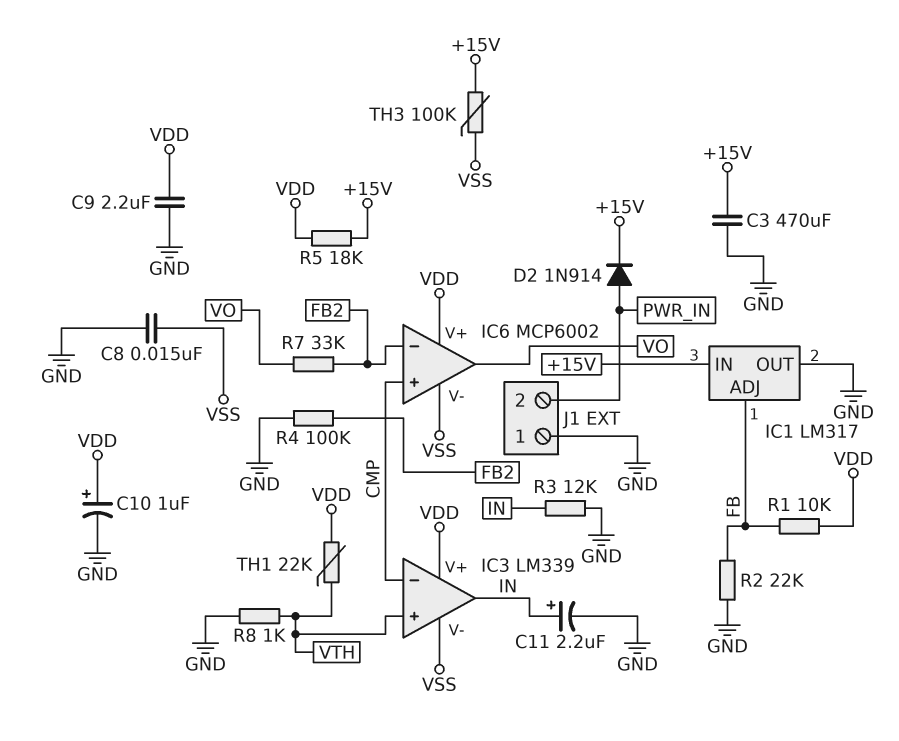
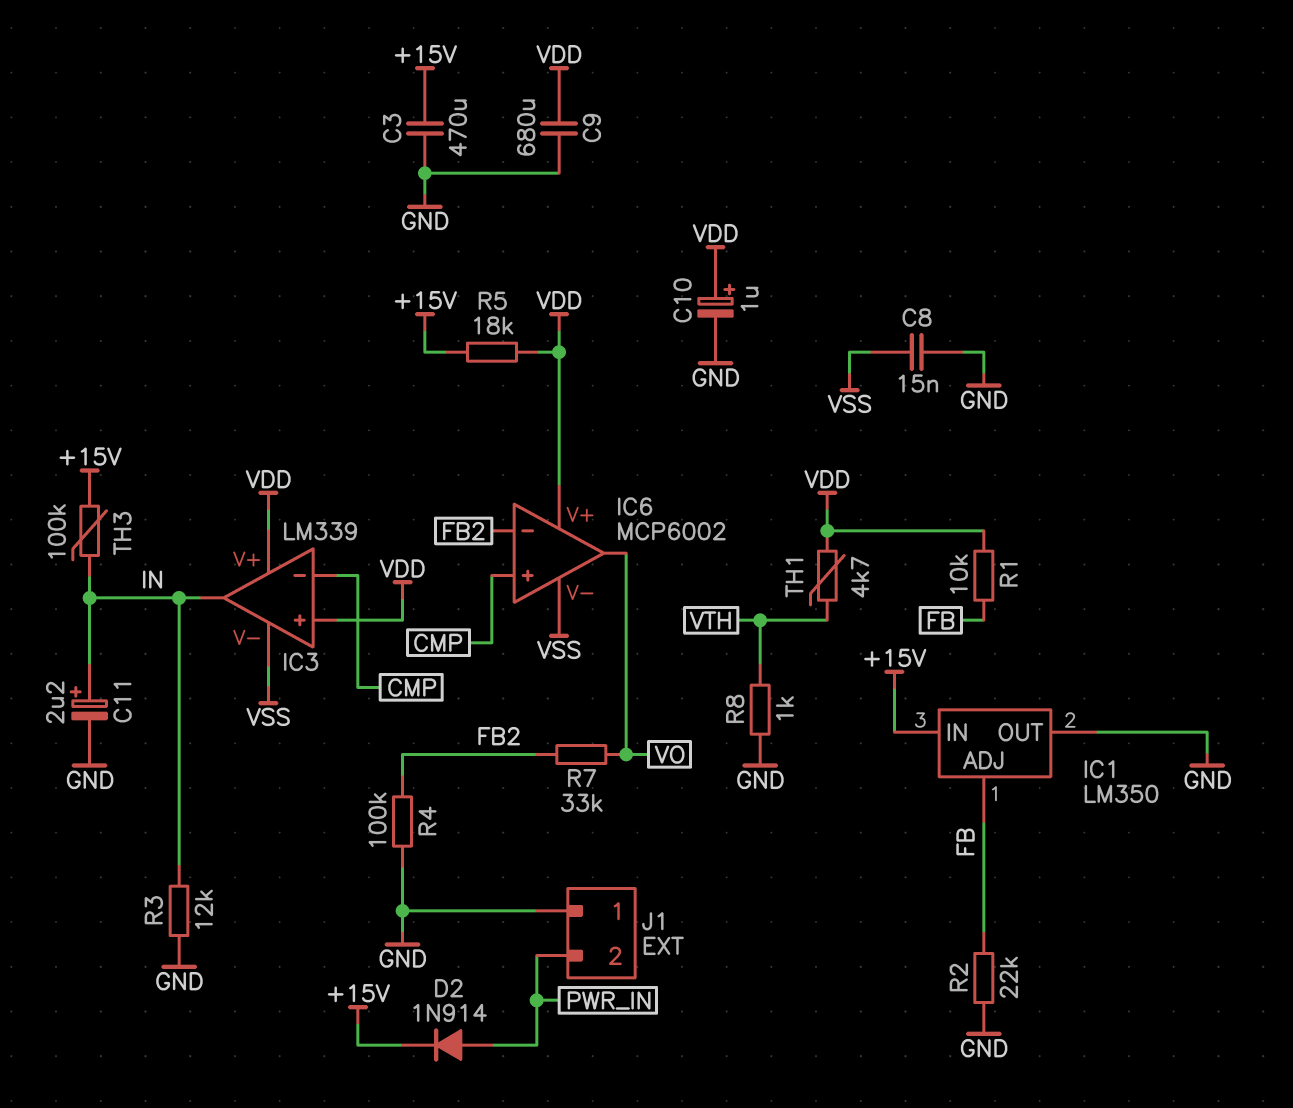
C9: 2.2uF (GND, VDD) -> 680uF (GND, VDD)
IC1: LM317 -> LM350
IC3 pin in+: VTH -> VDD
TH1: 22k (VDD, VTH) -> 4.7k (VDD, VTH)
TH3: 100k (+15V, VSS) -> 100k (+15V, IN)

